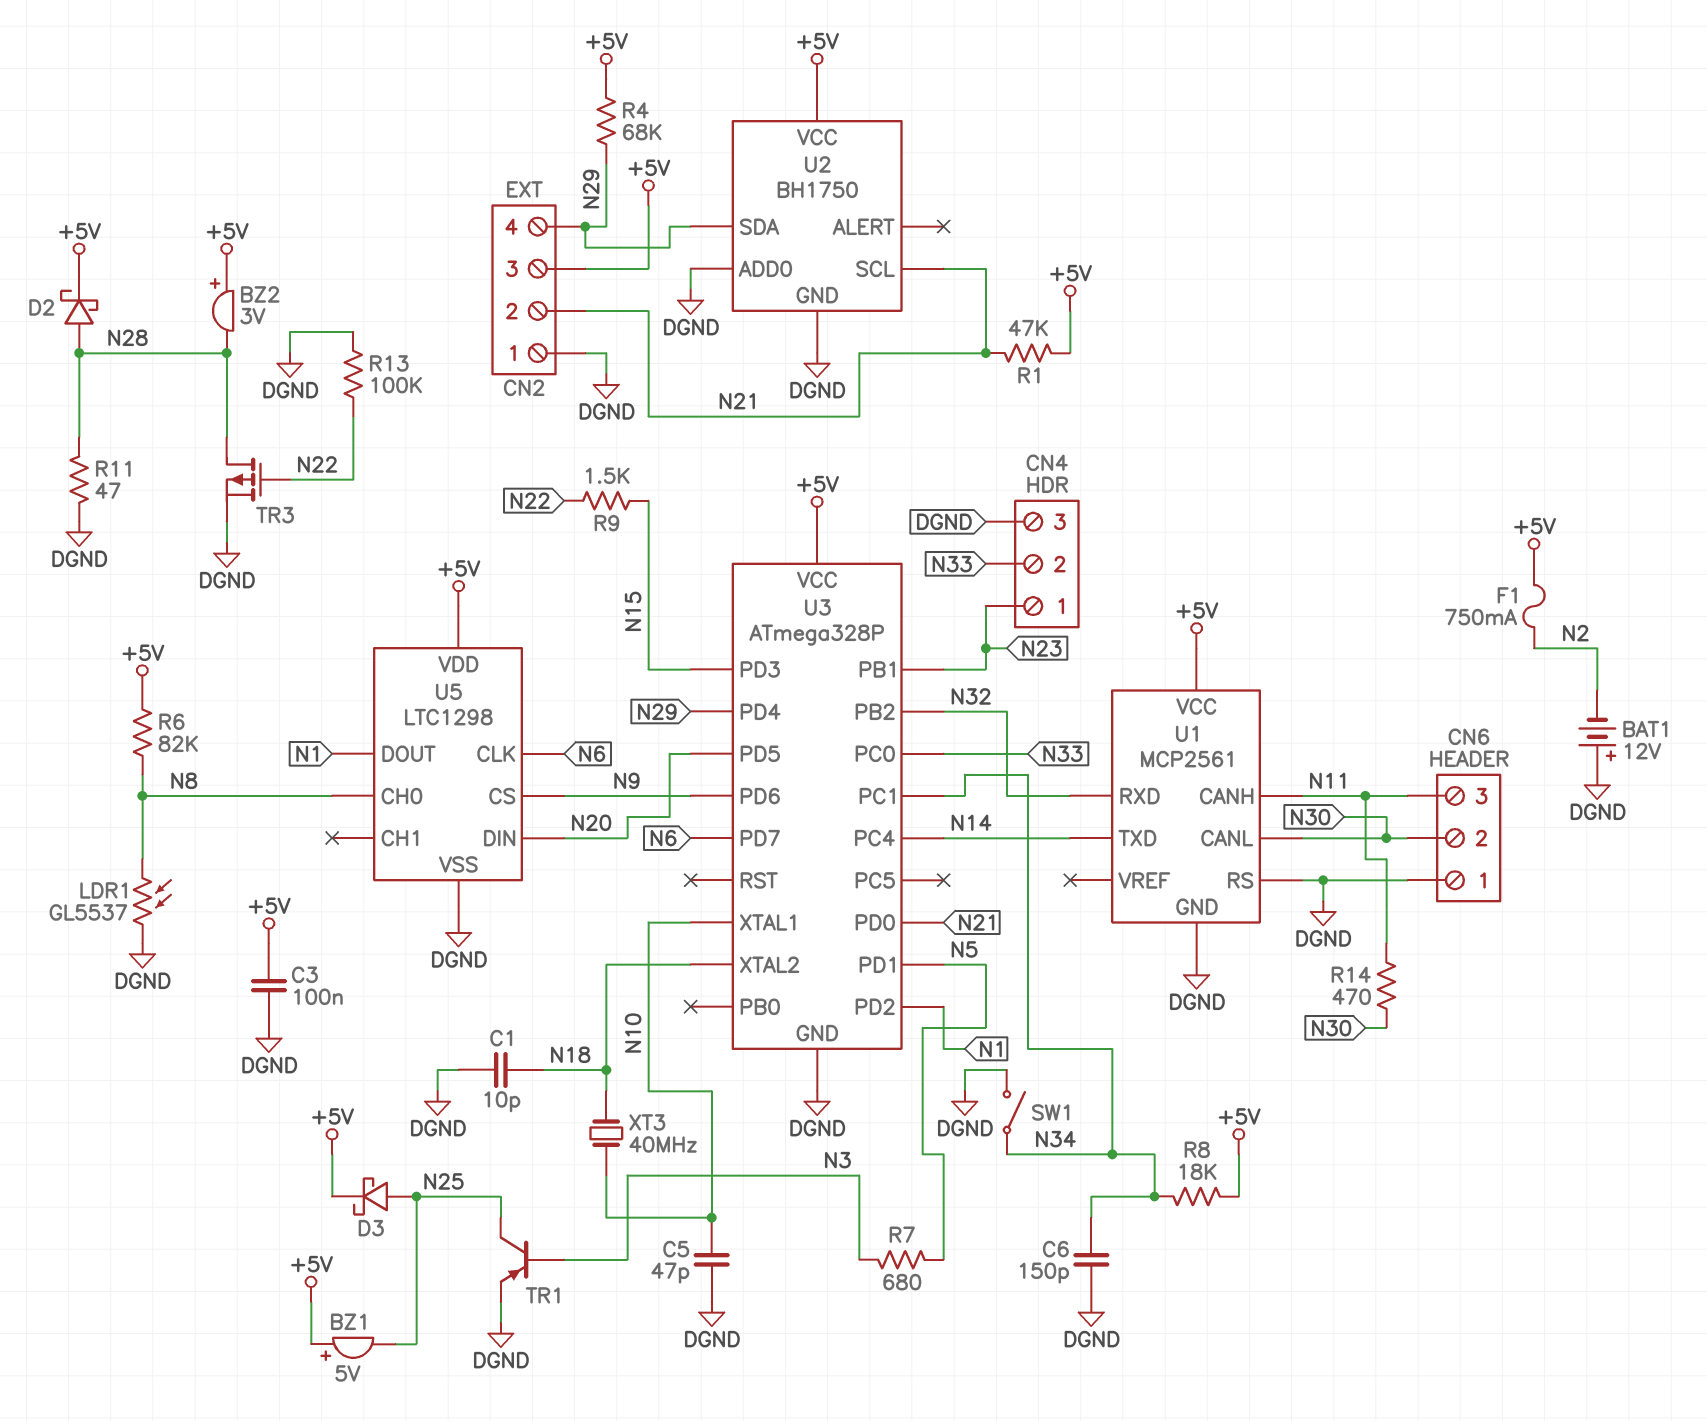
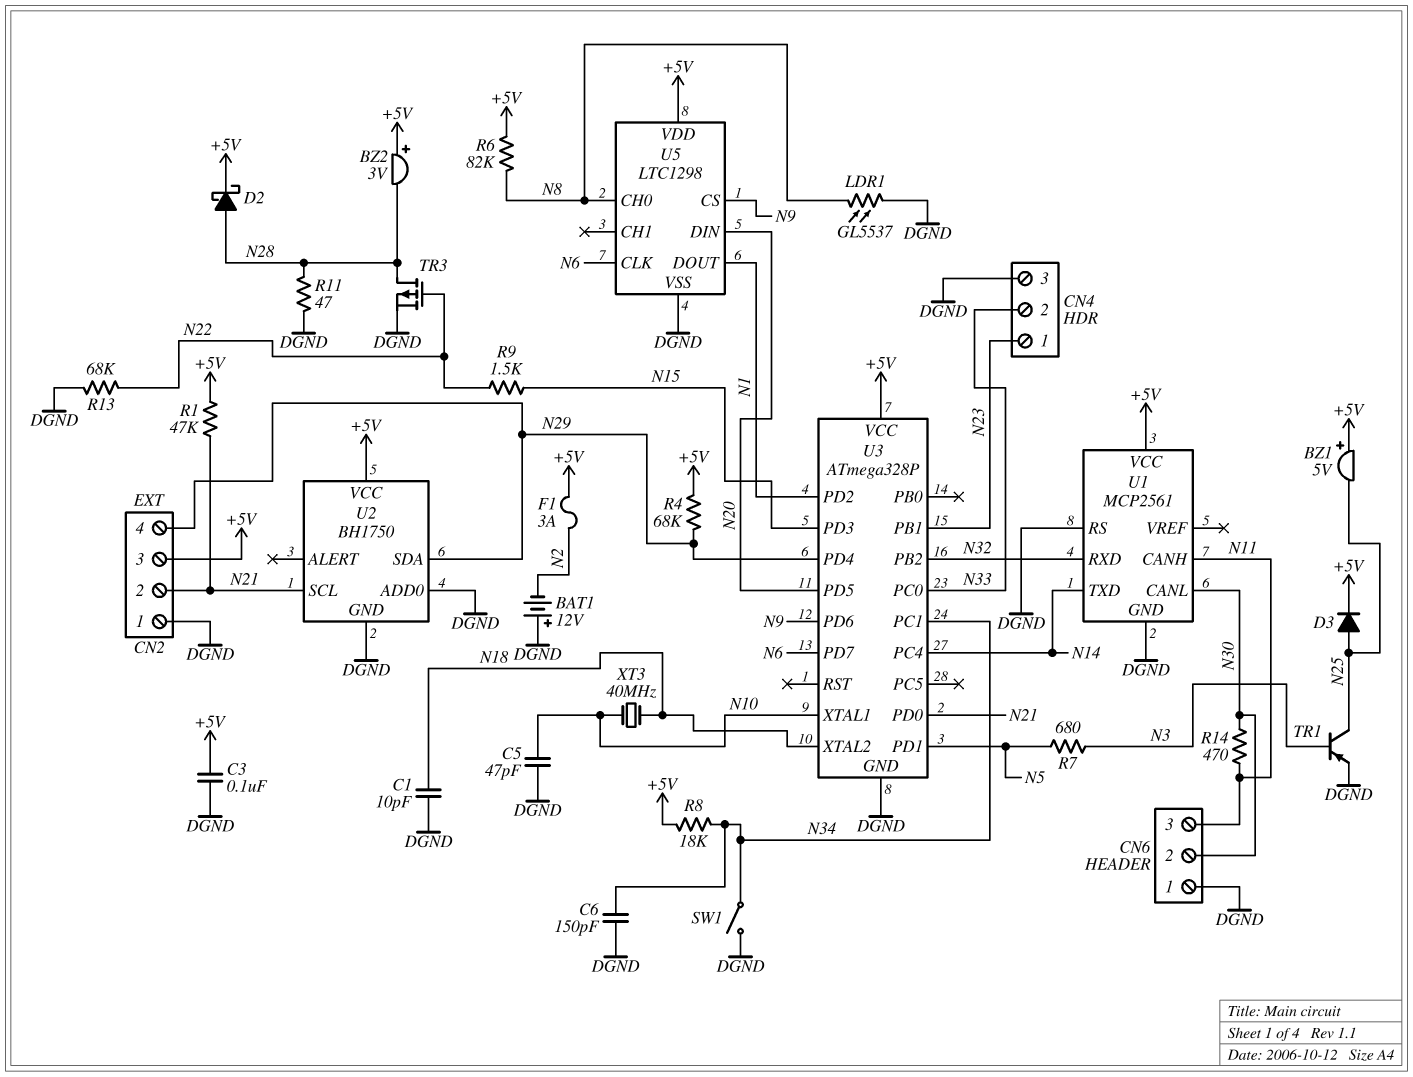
D3: schottky (A N25, K +5V) -> diode (A N25, K +5V)
F1: 750mA (+5V, N2) -> 3A (+5V, N2)
R13: 100k (DGND, N22) -> 68k (DGND, N22)

